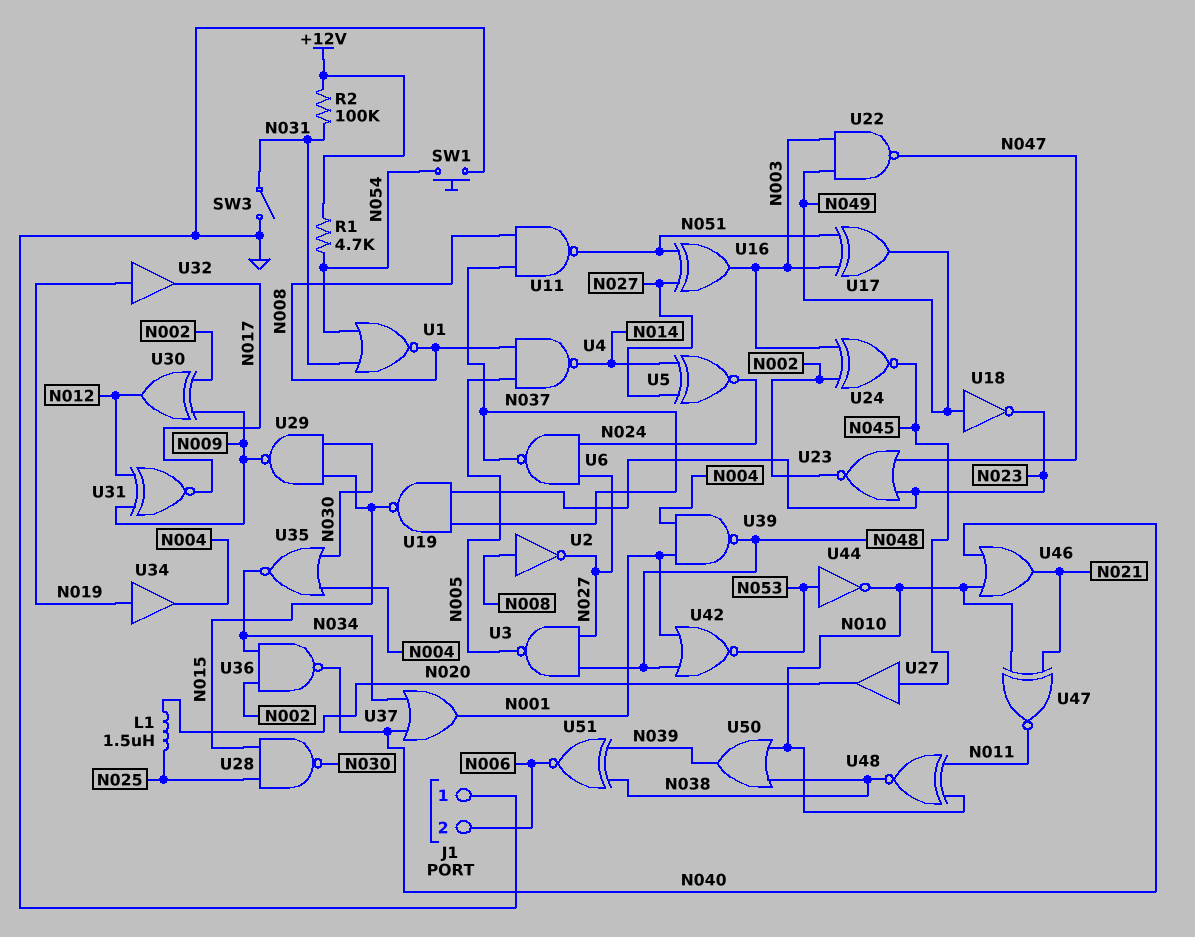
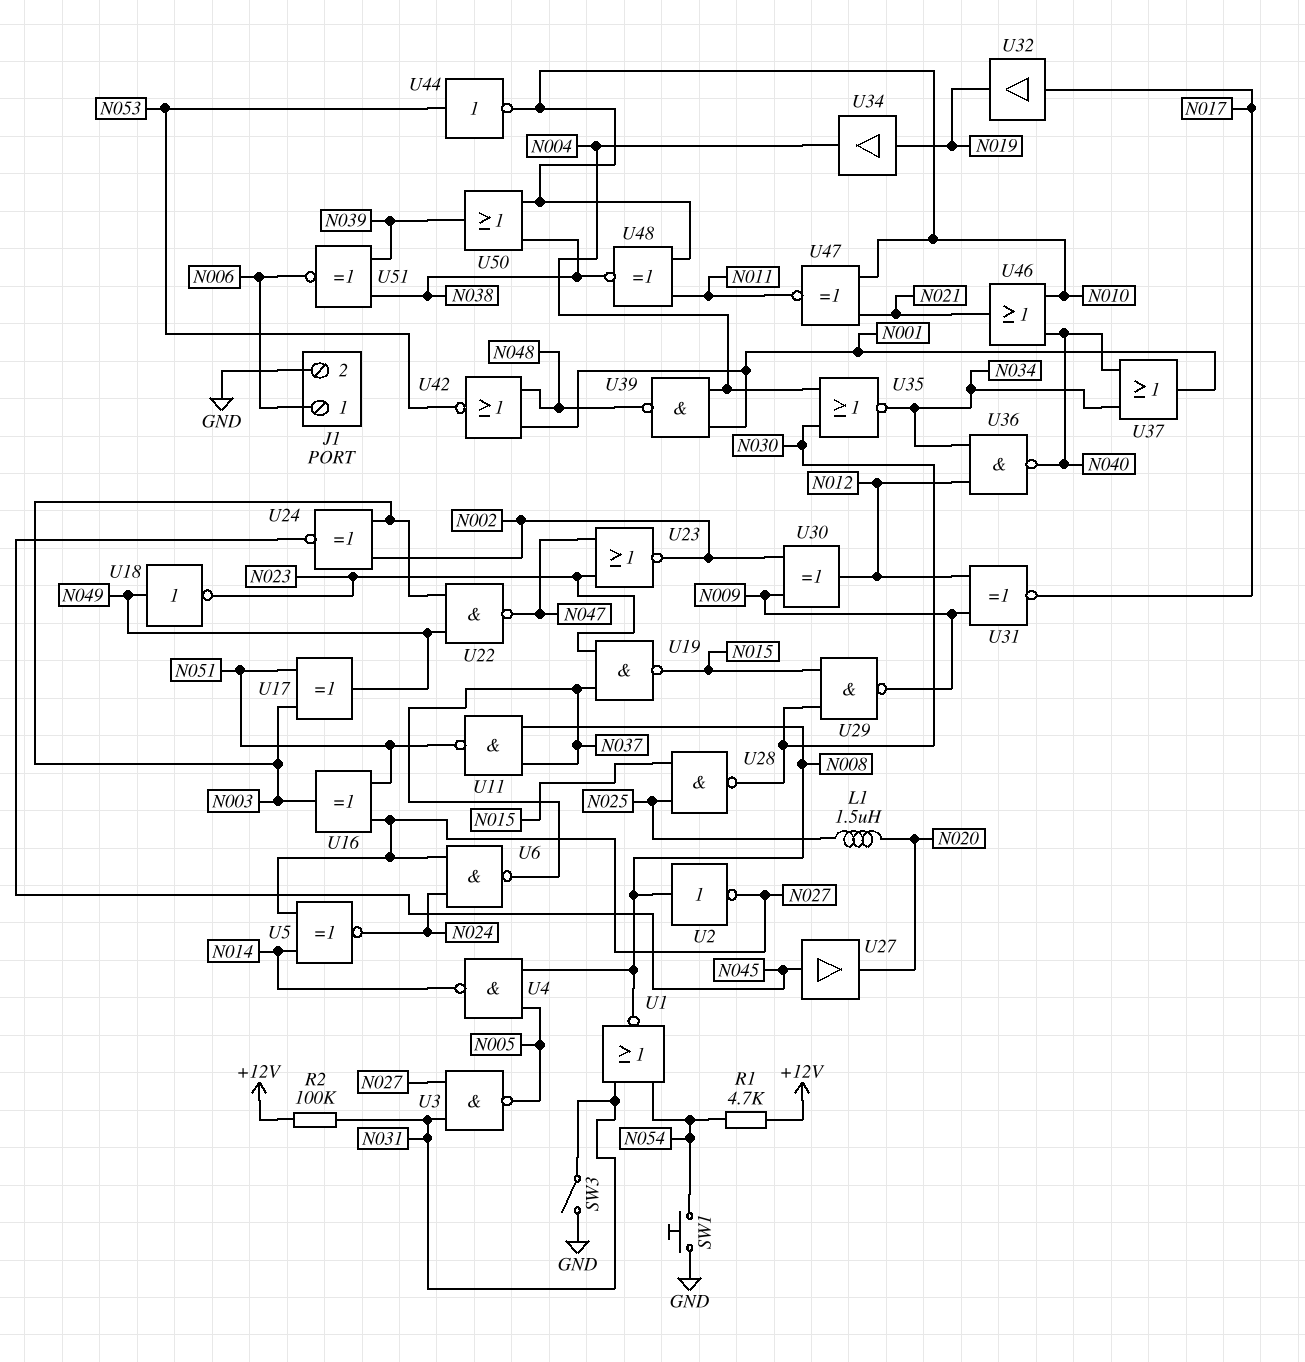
J1 pin 1: GND -> N006
J1 pin 2: N006 -> GND
U3: NAND (in N027, in N048, out N005) -> NAND (in N027, in N031, out N005)
U32: buffer (in N019, out N017) -> buffer (in N017, out N019)
U36: NAND (in N002, in N034, out N040) -> NAND (in N012, in N034, out N040)

